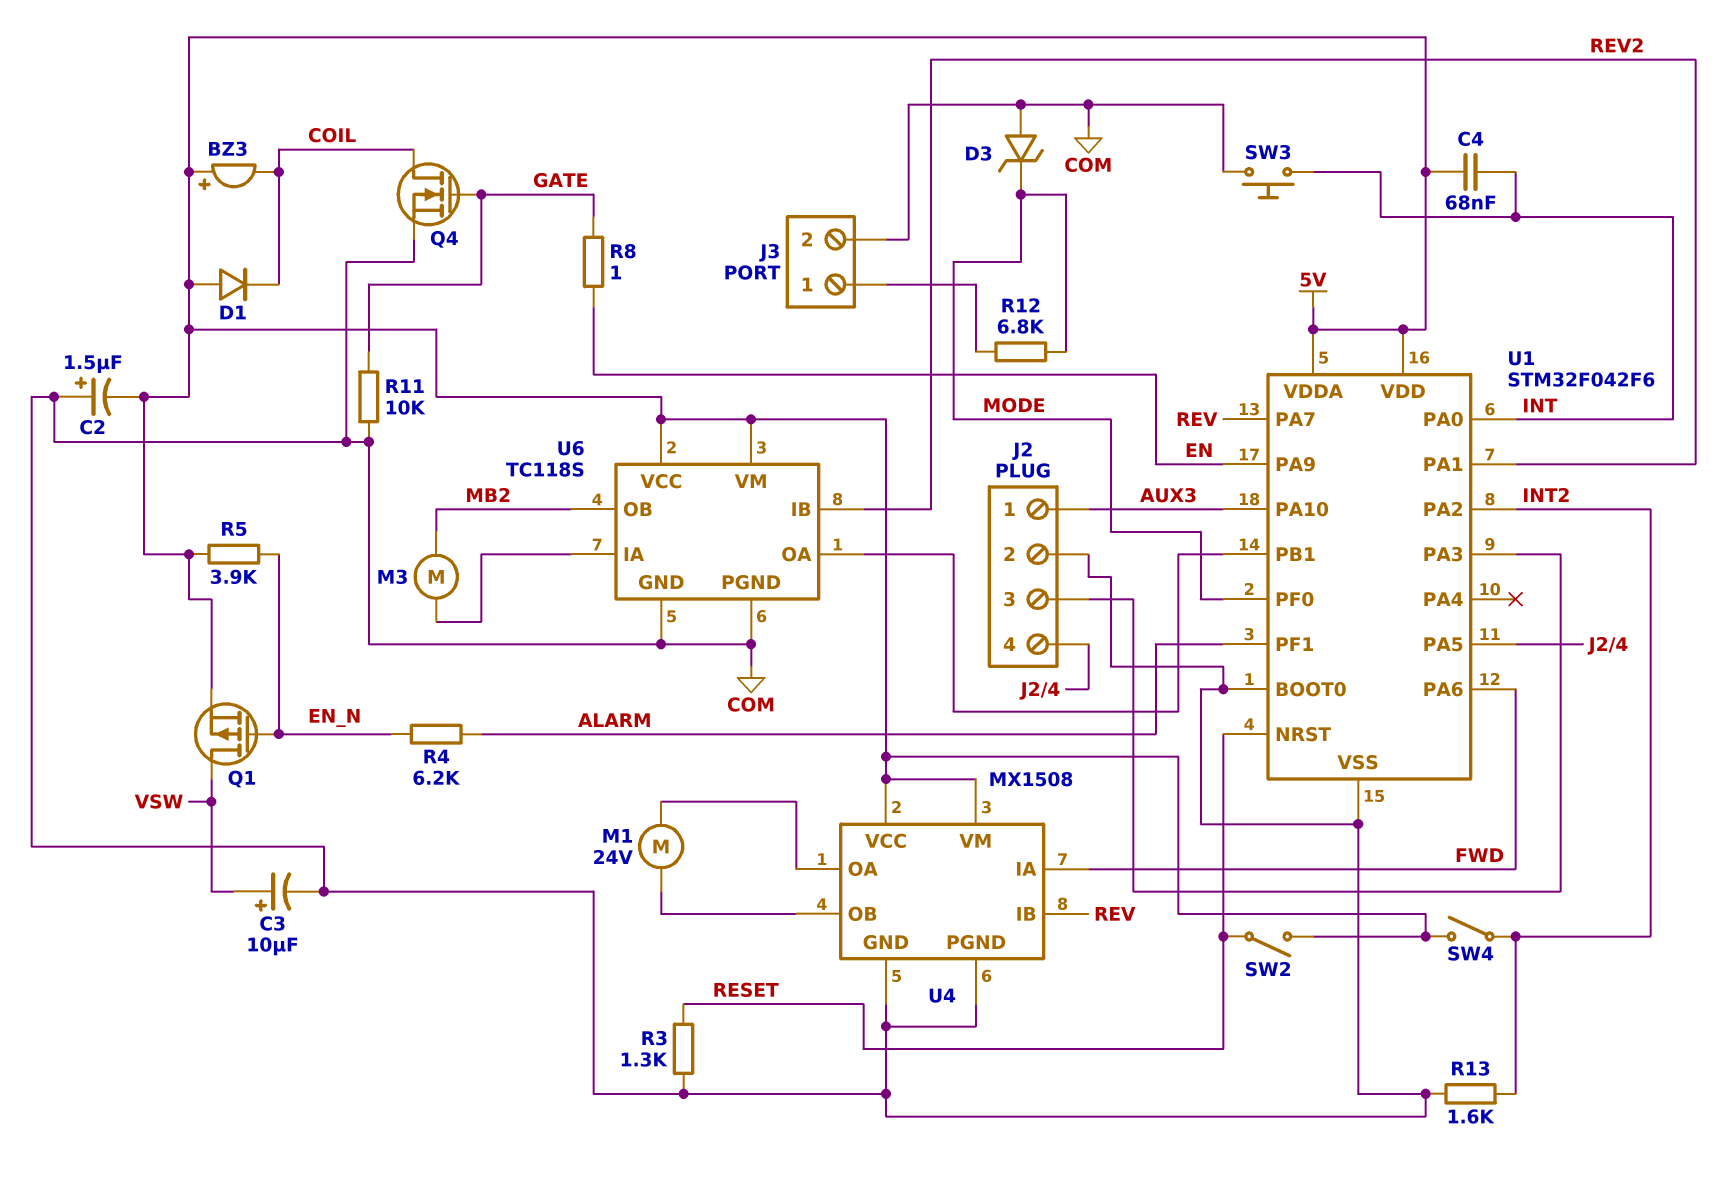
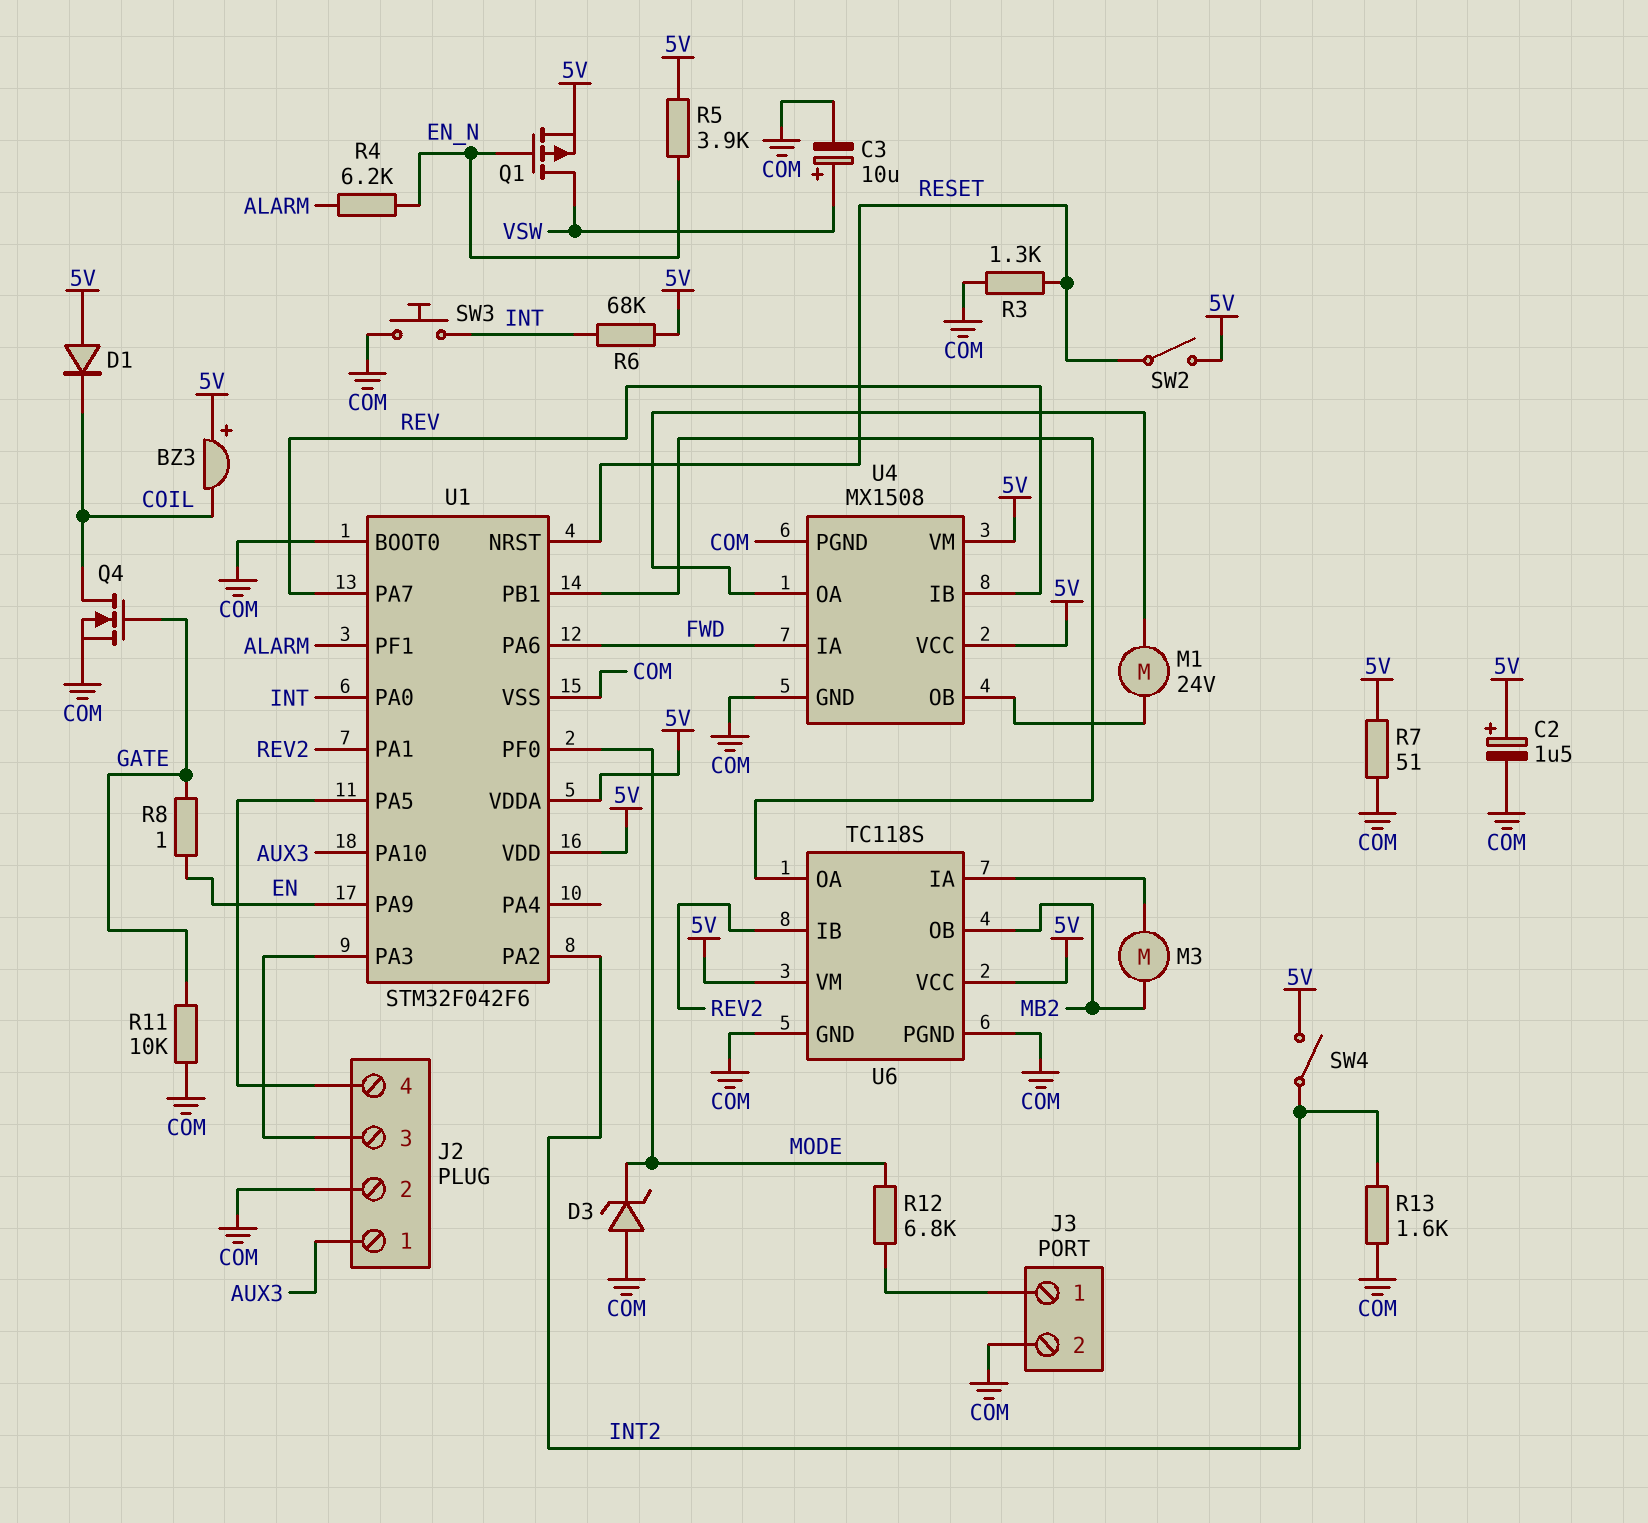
C2: 1.5uF (plus COM, minus 5V) -> 1.5uF (plus 5V, minus COM)
C4: 68nF (5V, INT) -> none
R6: none -> 68k (5V, INT)
R7: none -> 51 (5V, COM)

